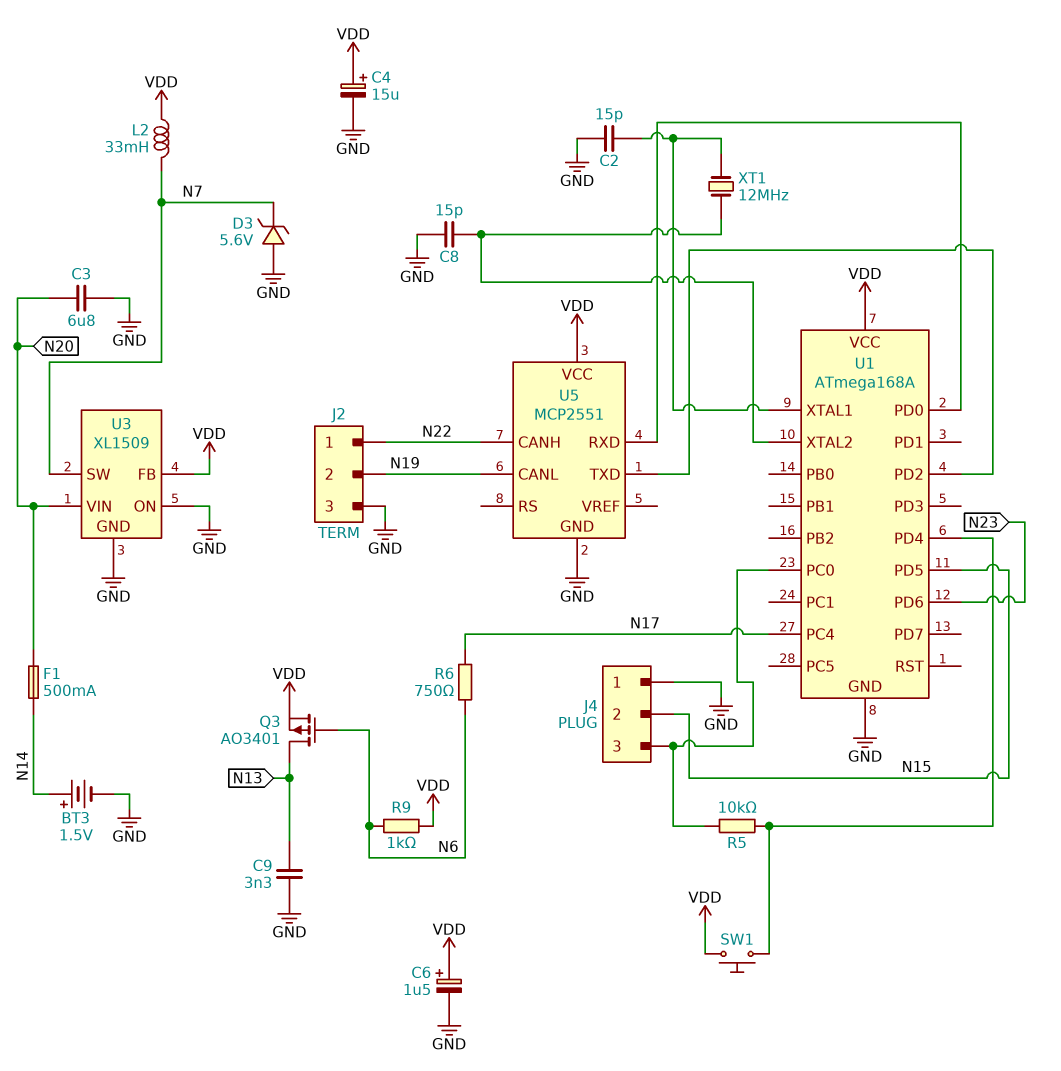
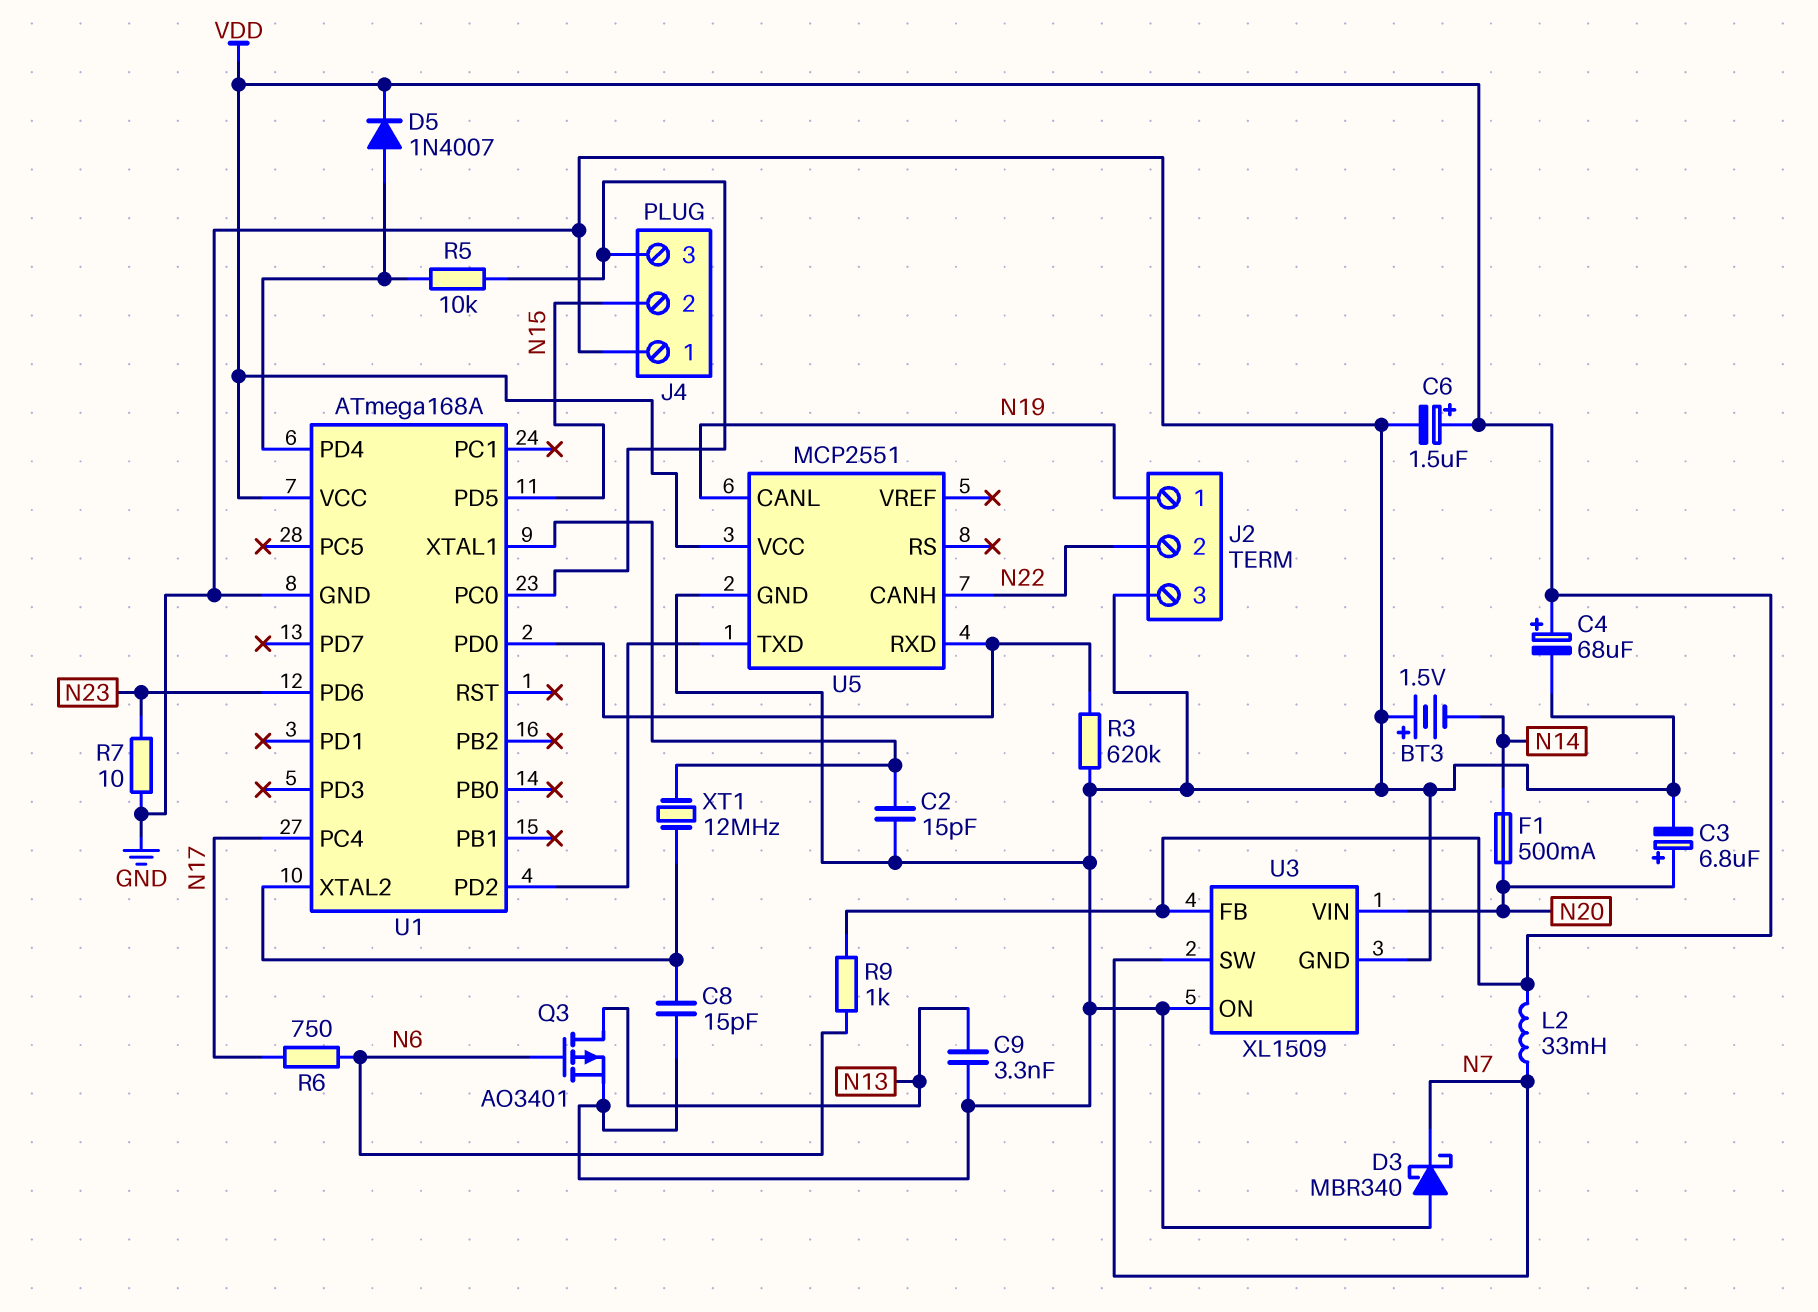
BT3: 1.5V (plus N14, minus GND) -> 1.5V (plus GND, minus N14)
C3: 6.8uF (GND, N20) -> 6.8uF (plus N20, minus GND)
C4: 15uF (plus VDD, minus GND) -> 68uF (plus VDD, minus GND)
D3: zener 5.6V (A GND, K N7) -> schottky MBR340 (A GND, K N7)
D5: none -> diode 1N4007 (A U1/PD4, K VDD)
J2 pin 1: N22 -> N19
J2 pin 2: N19 -> N22
Q3: PMOS AO3401 (G N6, D N13, S VDD) -> PMOS AO3401 (G N6, D N13, S GND)
R3: none -> 620k (GND, U1/PD0)
R7: none -> 10 (GND, N23)
SW1: button (U1/PD4, VDD) -> none

